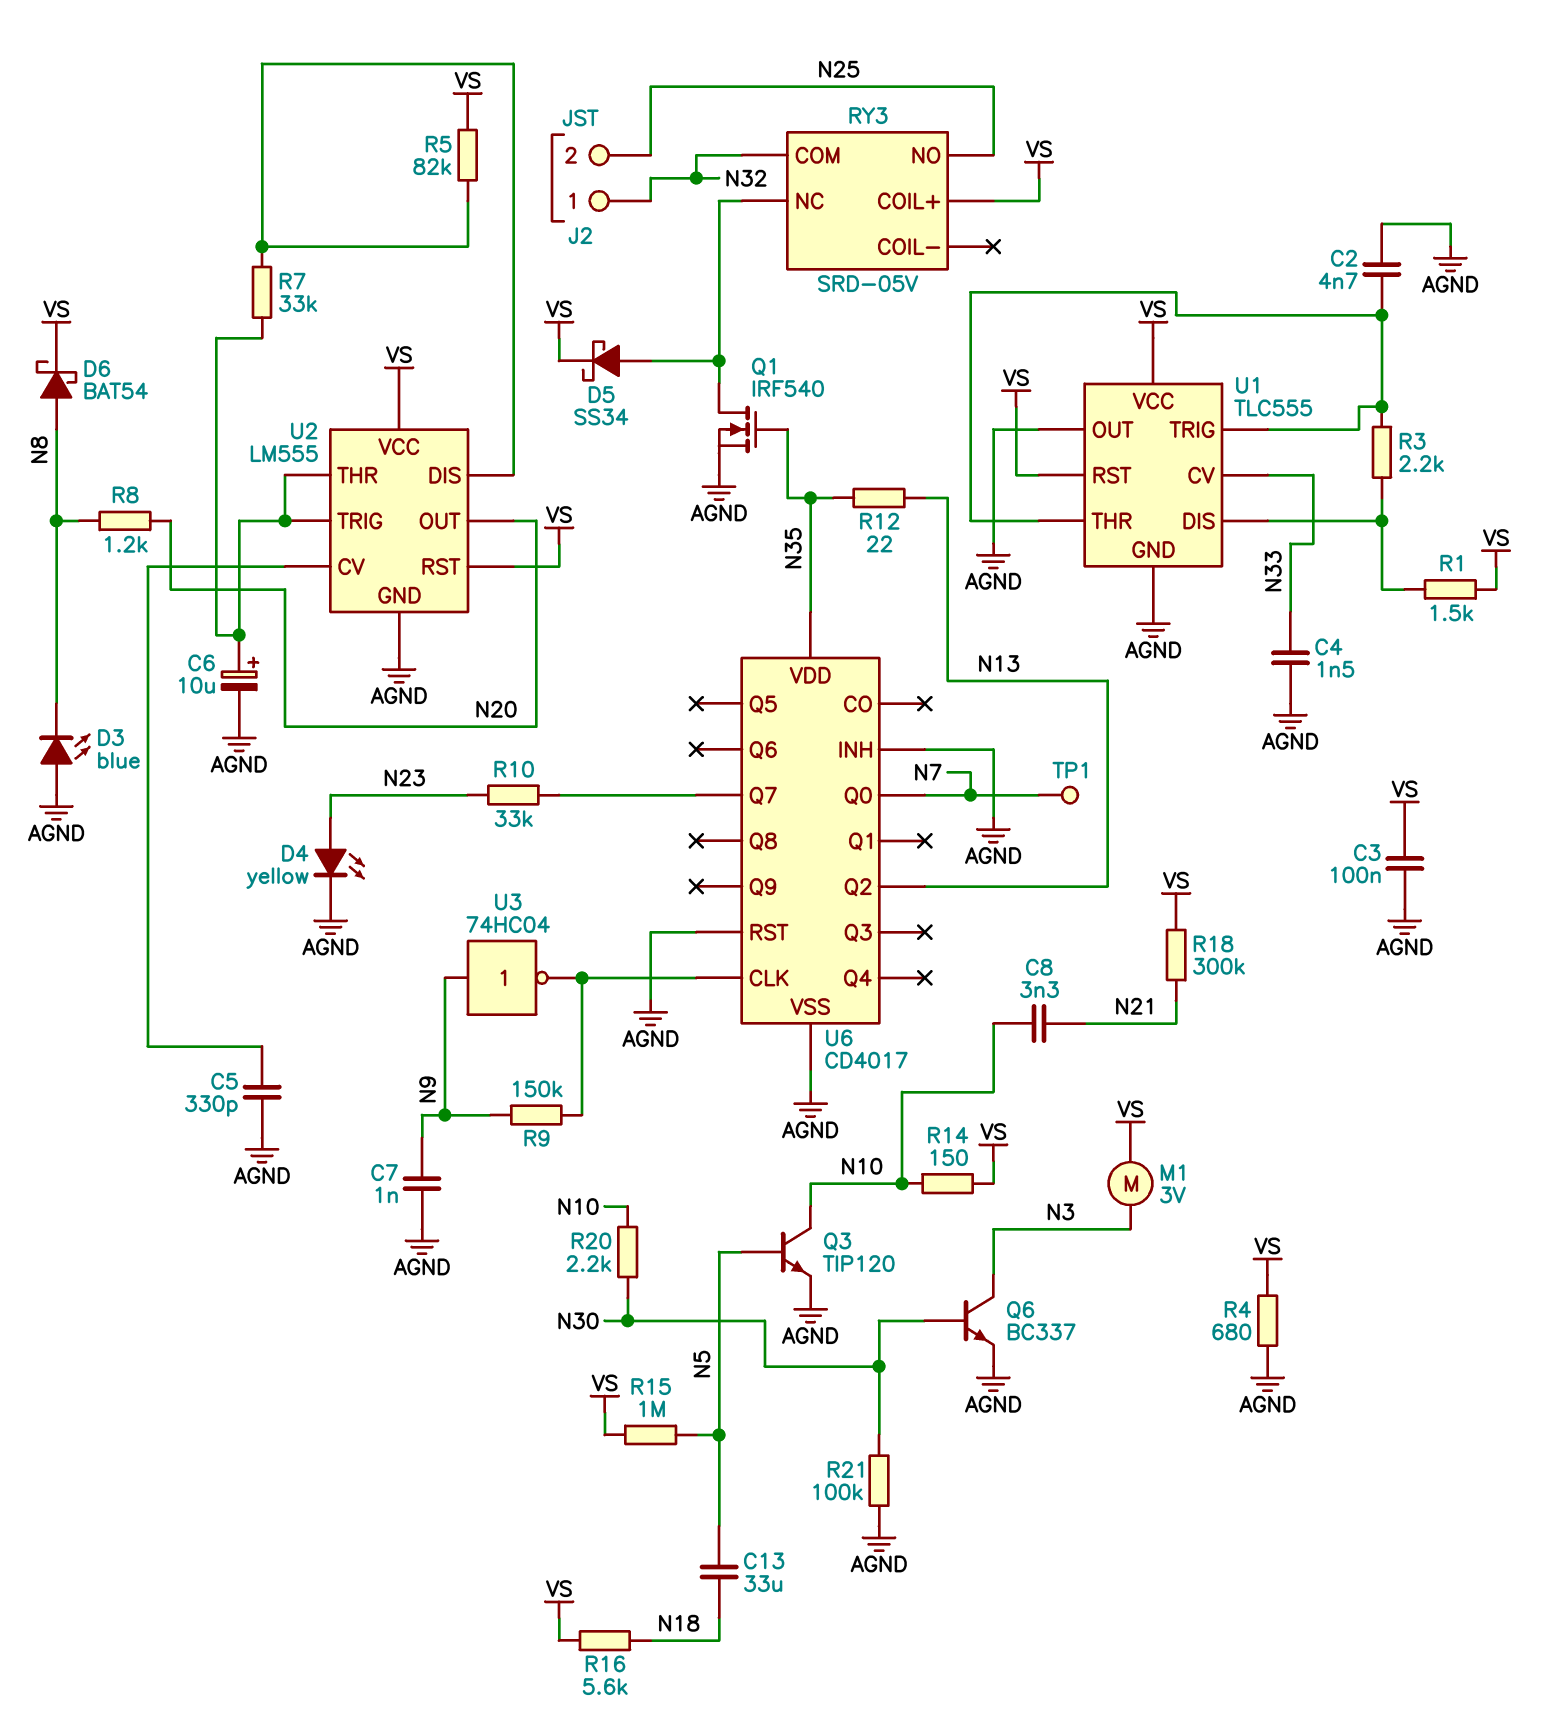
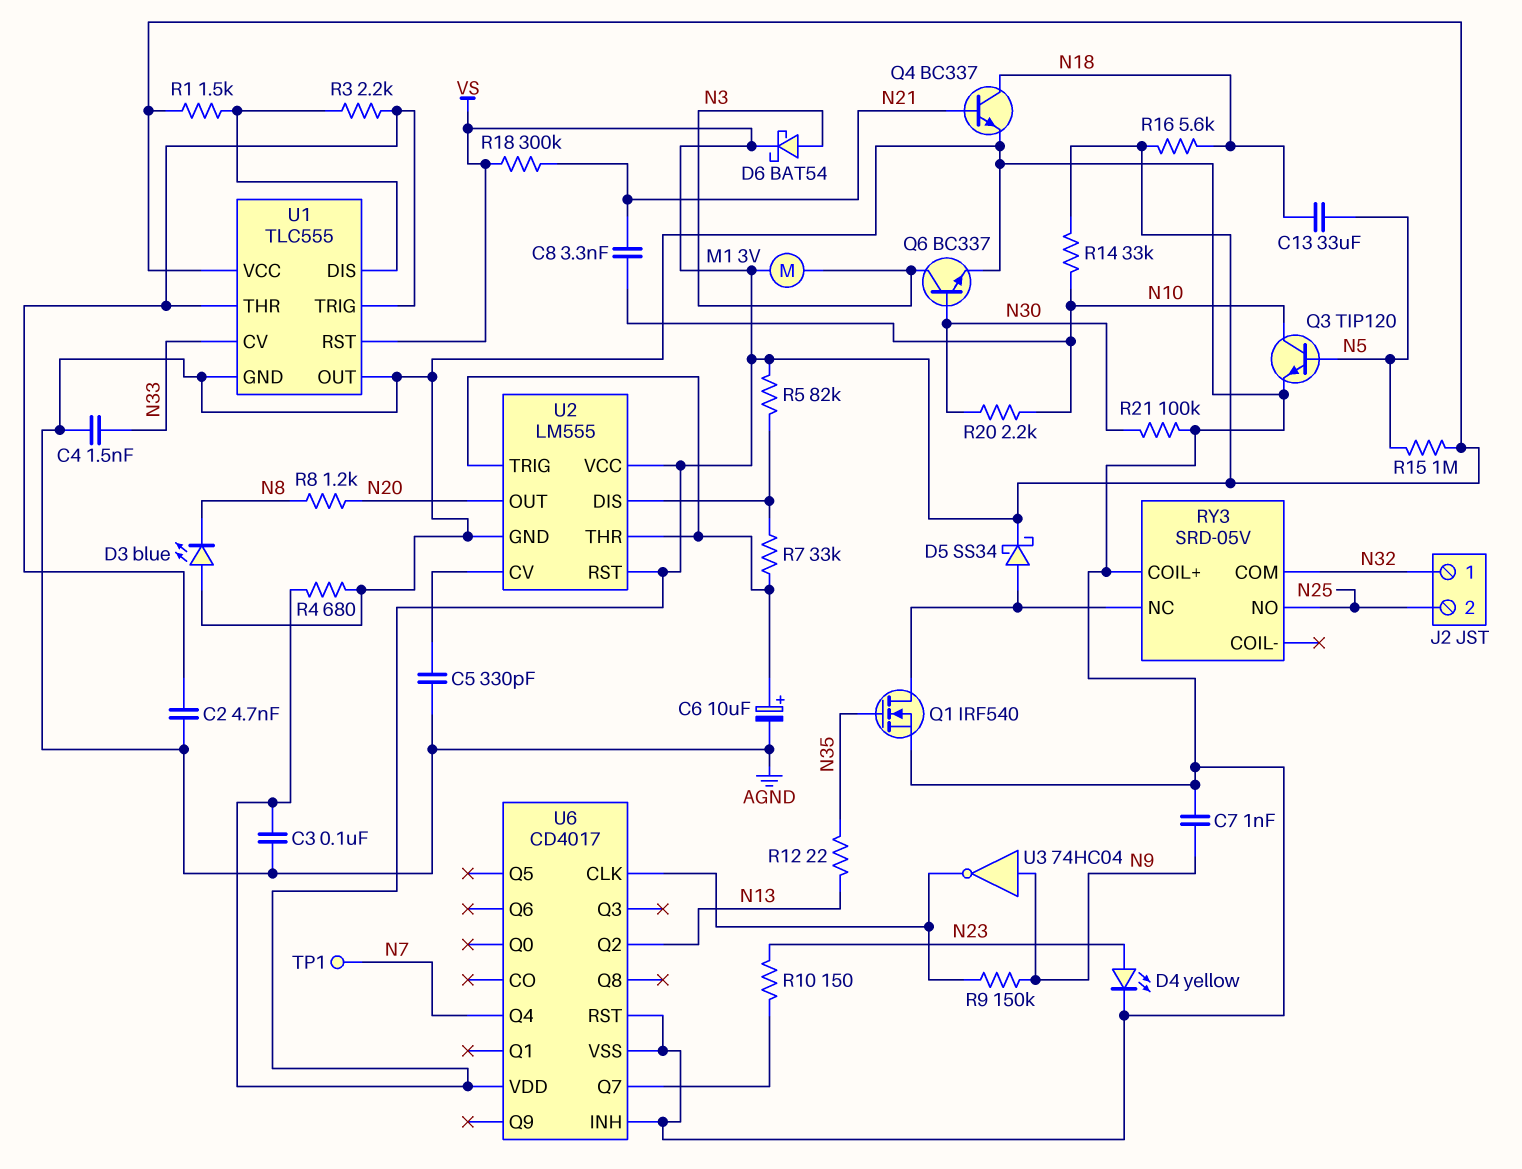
D6: schottky BAT54 (A N8, K VS) -> schottky BAT54 (A N3, K VS)
Q4: none -> NPN BC337 (B N21, C N18, E AGND)
R10: 33k (N23, U6/Q7) -> 150 (N23, U6/Q7)
R14: 150 (N10, VS) -> 33k (N10, VS)
RY3 pin COIL+: VS -> AGND
U6 pin Q0: N7 -> none
U6 pin Q4: none -> N7
U6 pin VDD: N35 -> VS

